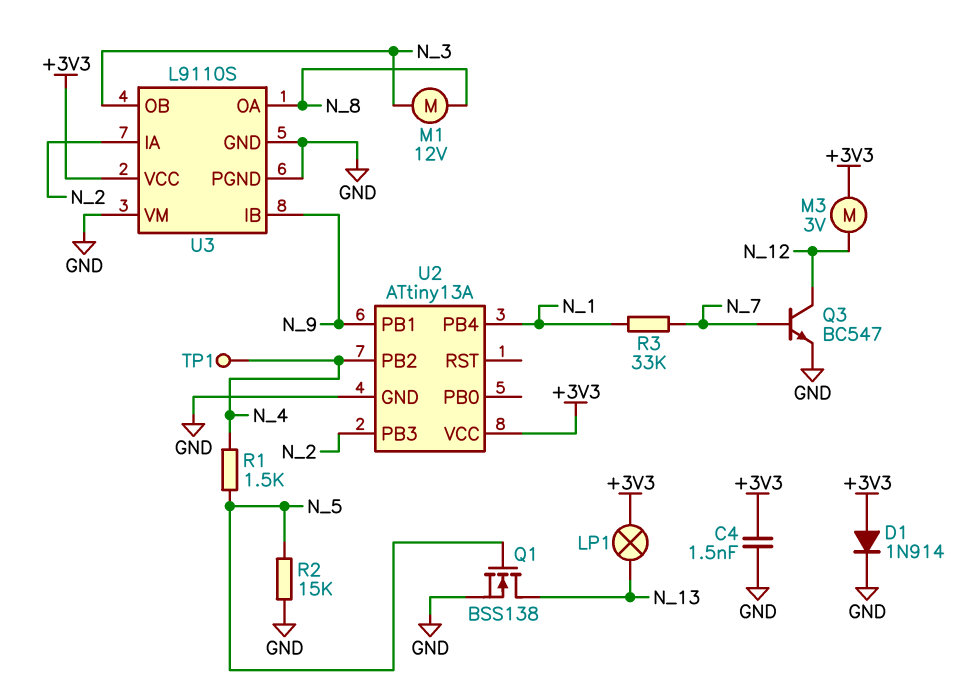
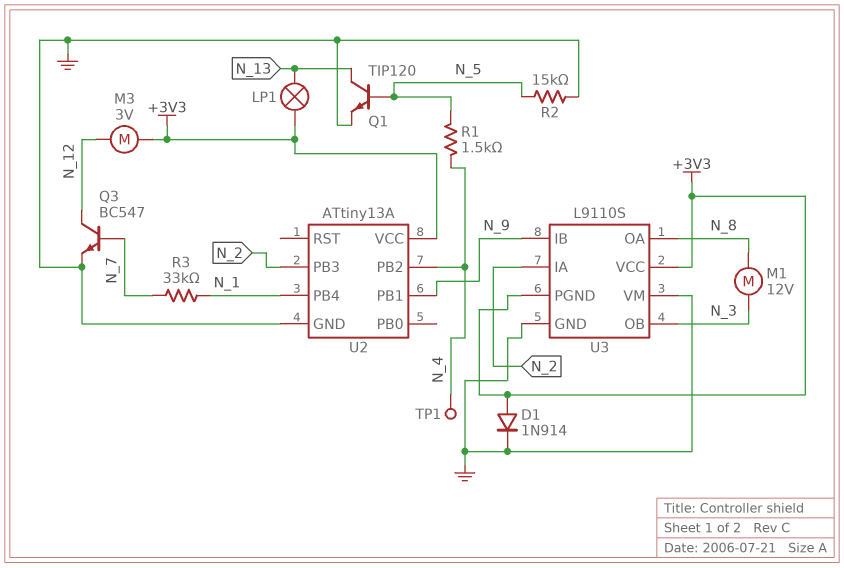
C4: 1.5nF (+3V3, GND) -> none
Q1: NMOS BSS138 (G N_5, D N_13, S GND) -> NPN TIP120 (B N_5, C N_13, E GND)
U3 pin PGND: GND -> +3V3

